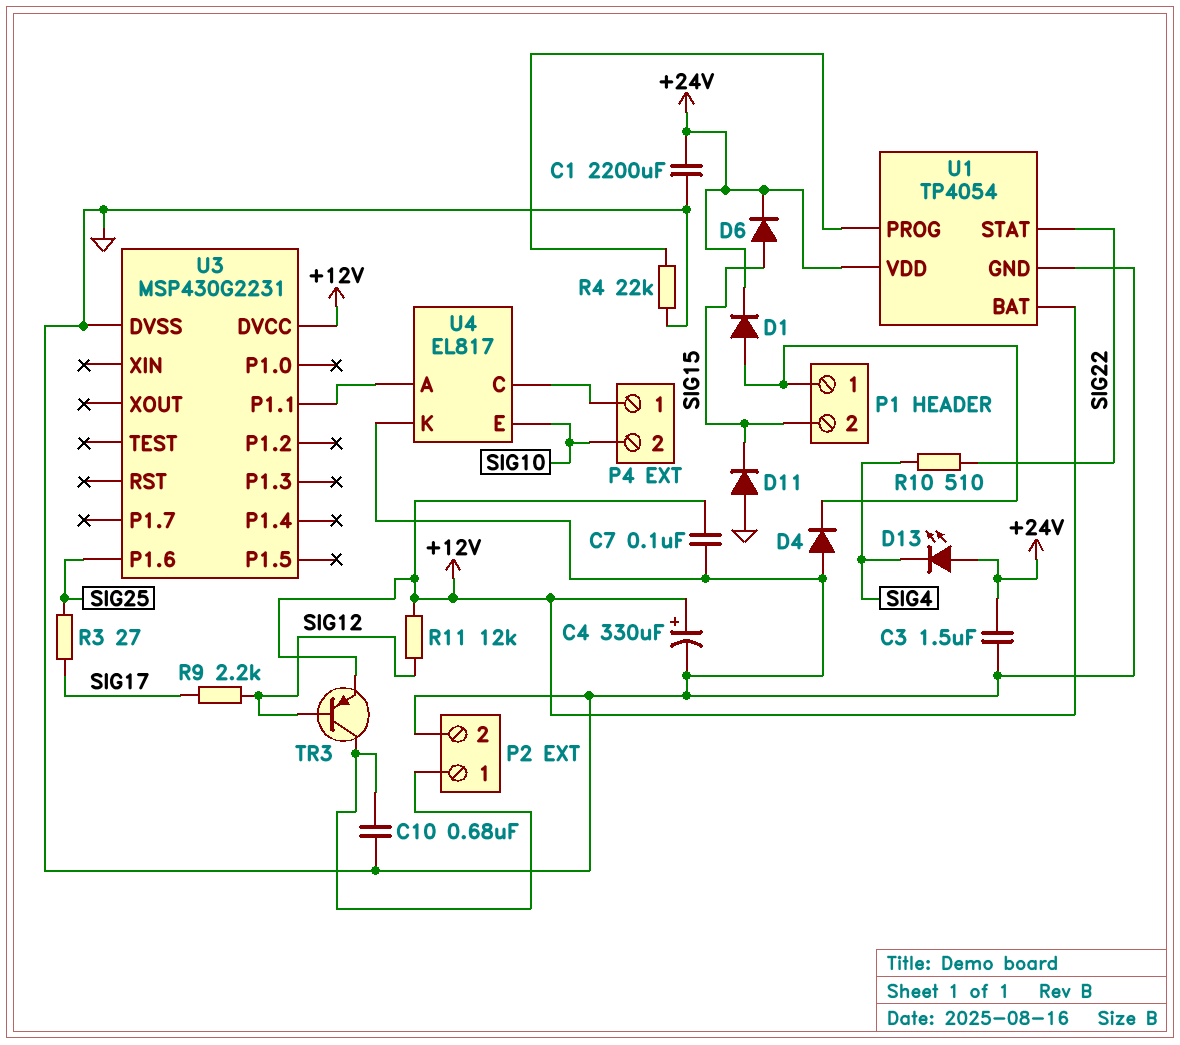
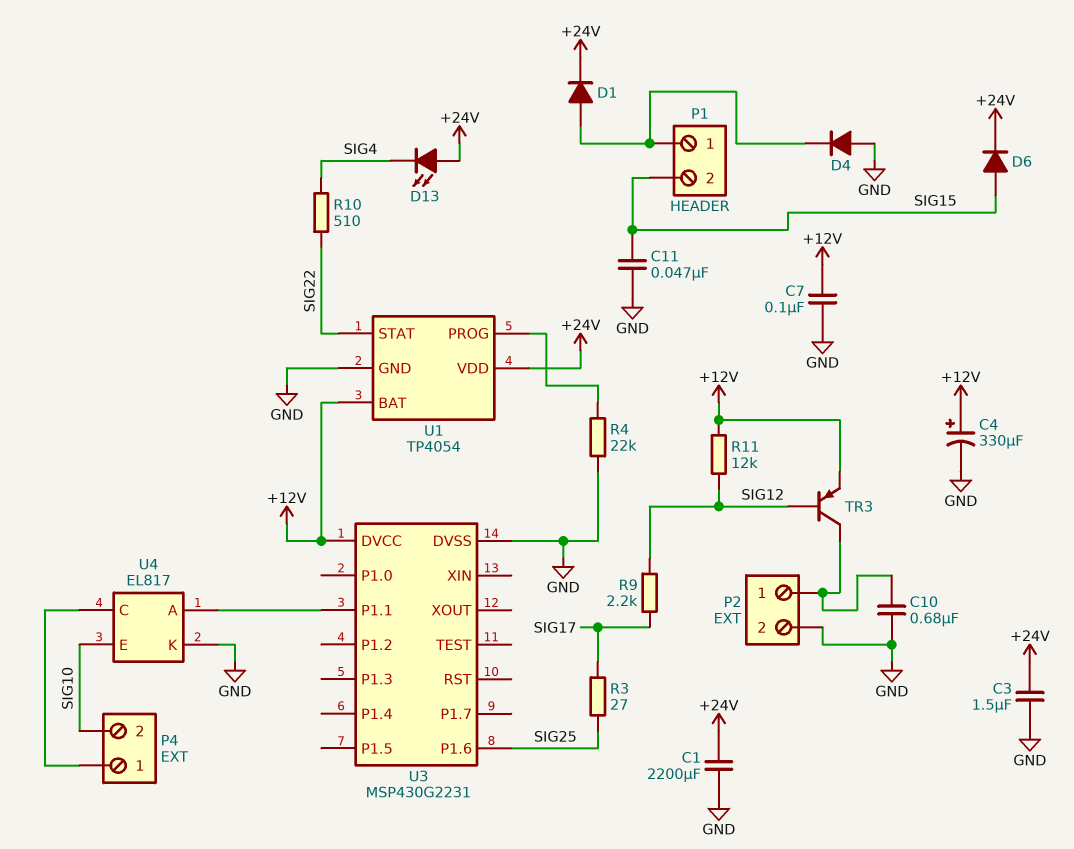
C11: none -> 47nF (GND, SIG15)
D11: diode (A GND, K SIG15) -> none

